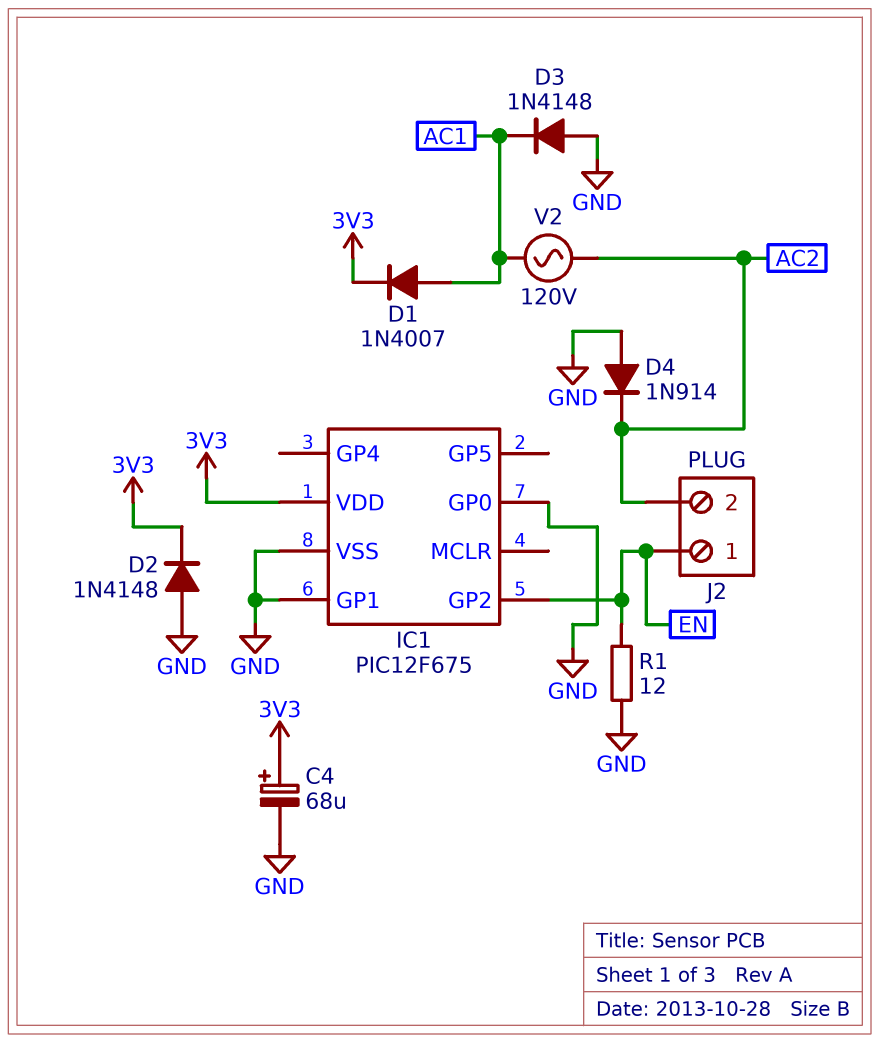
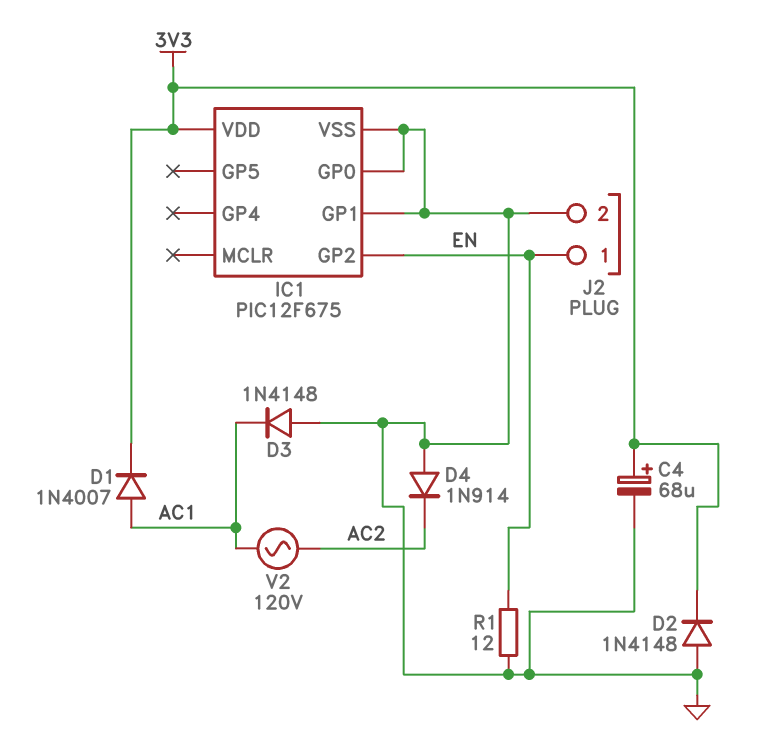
J2 pin 2: AC2 -> GND

